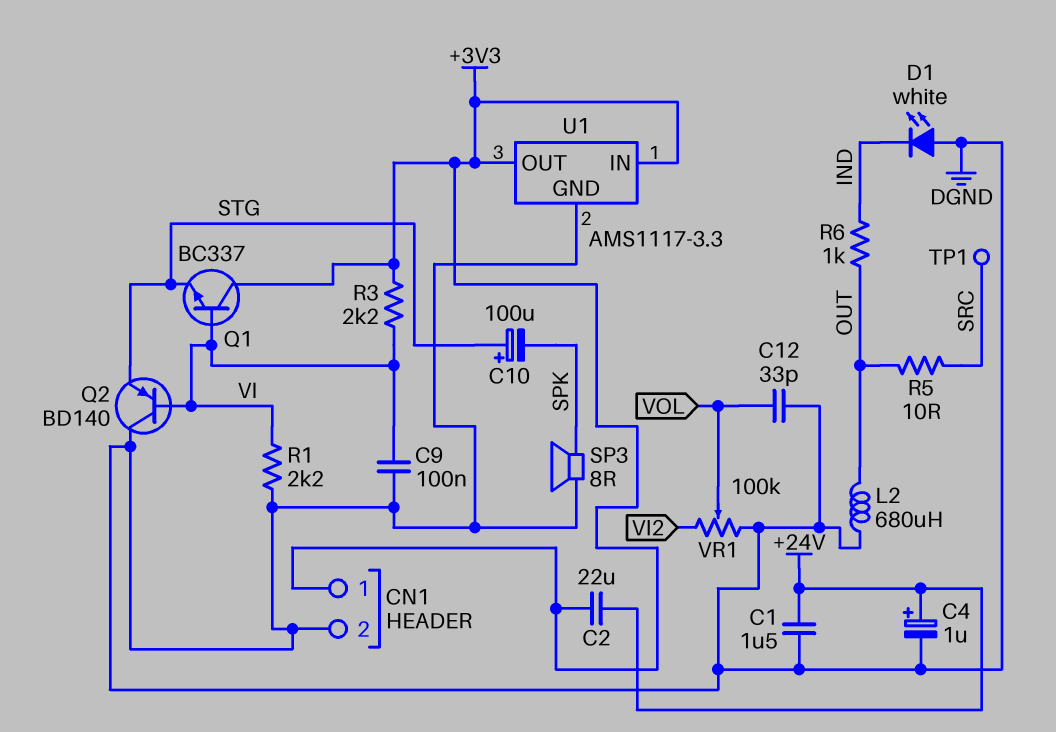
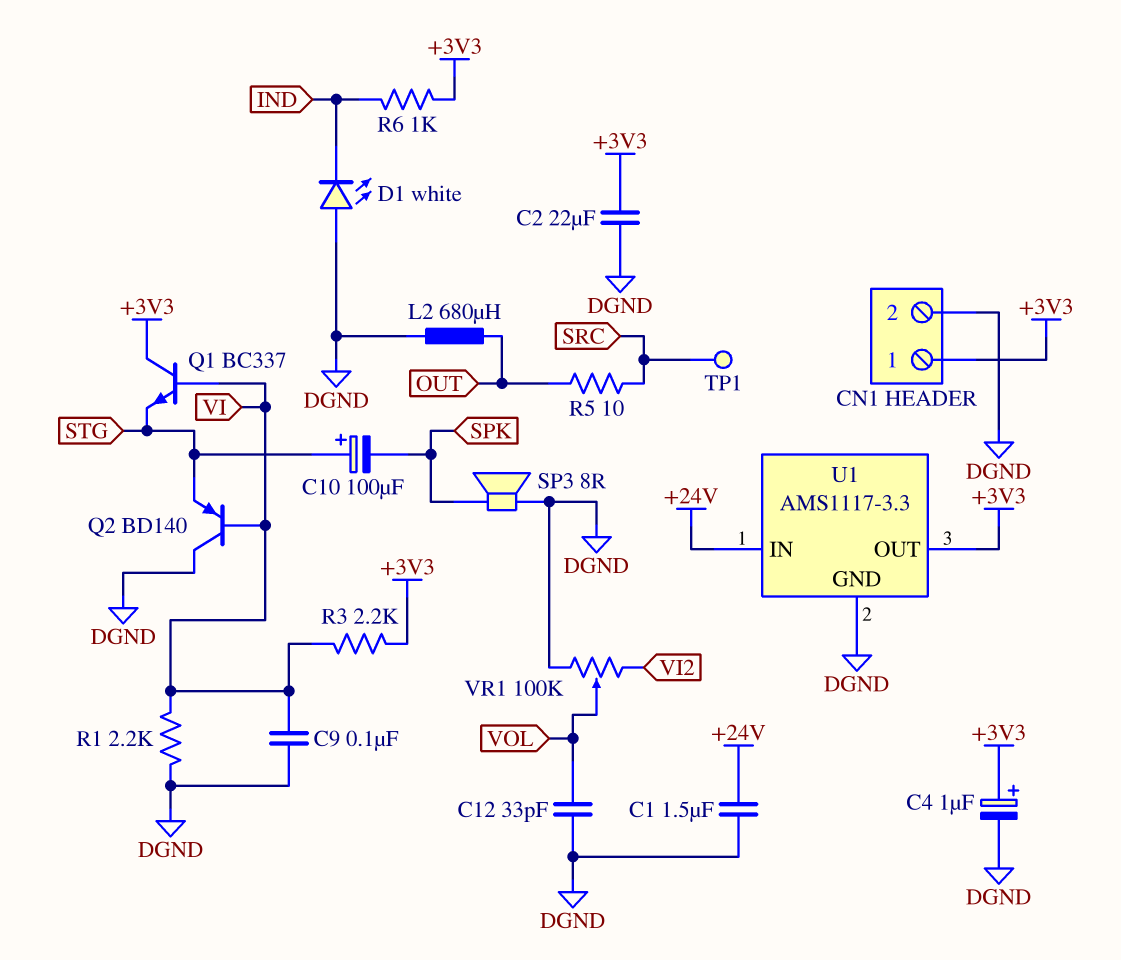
C2: 22uF (+3V3, +24V) -> 22uF (+3V3, DGND)
C4: 1uF (plus +24V, minus DGND) -> 1uF (plus +3V3, minus DGND)
R6: 1k (IND, OUT) -> 1k (+3V3, IND)
U1 pin IN: +3V3 -> +24V

